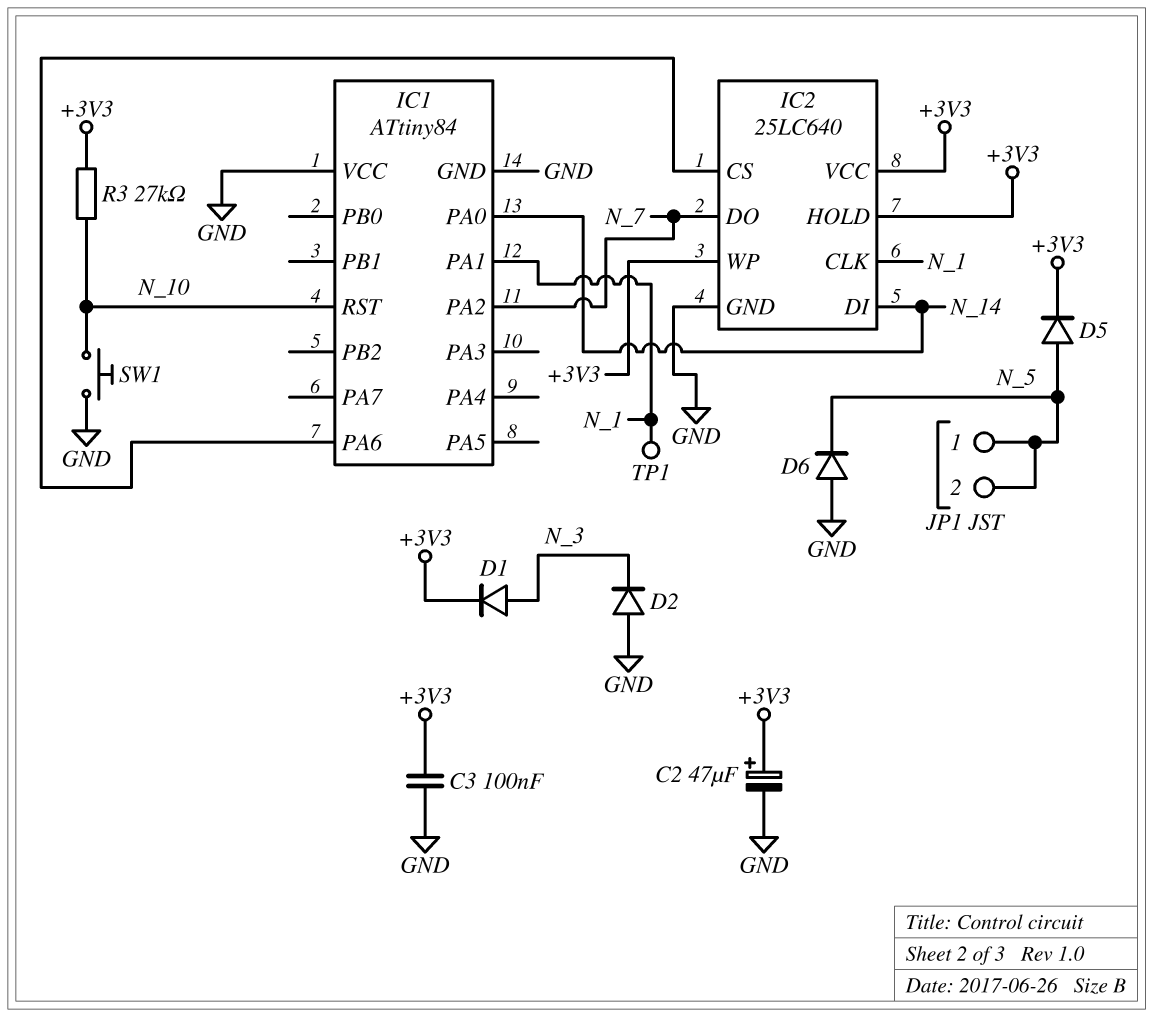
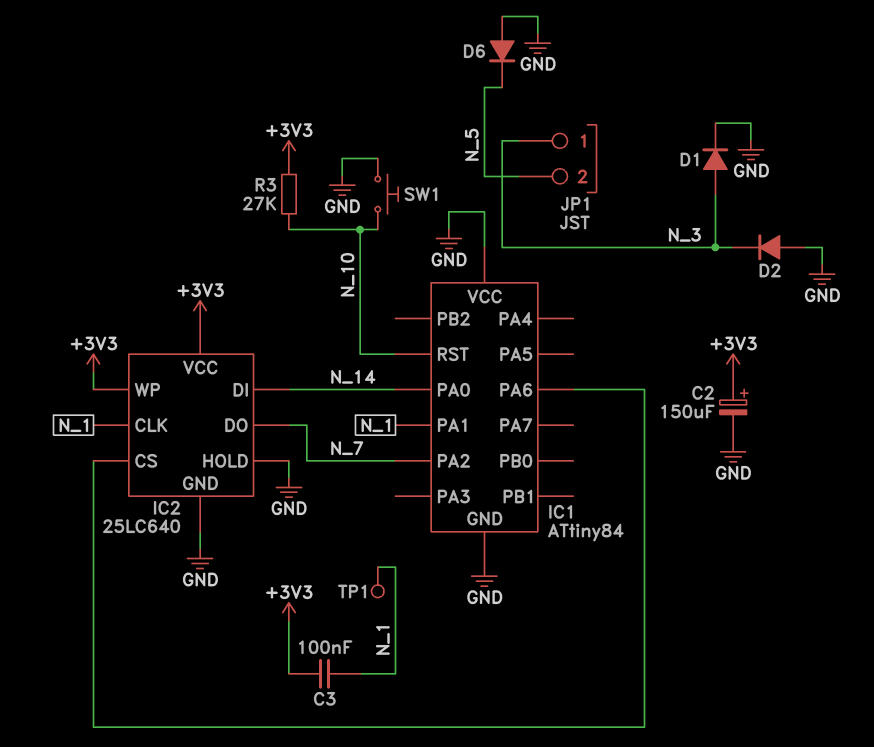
C2: 47uF (plus +3V3, minus GND) -> 150uF (plus +3V3, minus GND)
C3: 100nF (+3V3, GND) -> 100nF (+3V3, N_1)
D1: diode (A N_3, K +3V3) -> diode (A N_3, K GND)
D5: diode (A N_5, K +3V3) -> none
IC2 pin HOLD: +3V3 -> GND
JP1 pin 1: N_5 -> N_3

